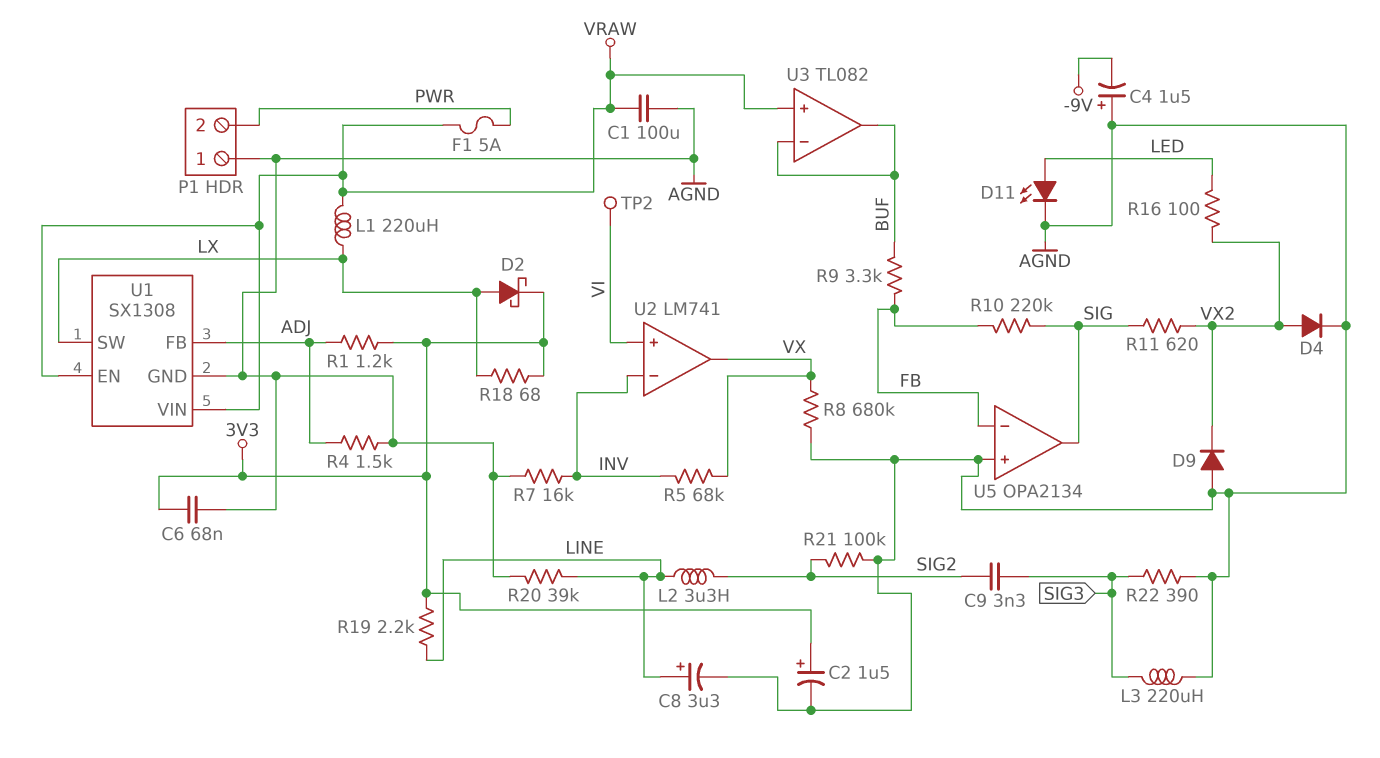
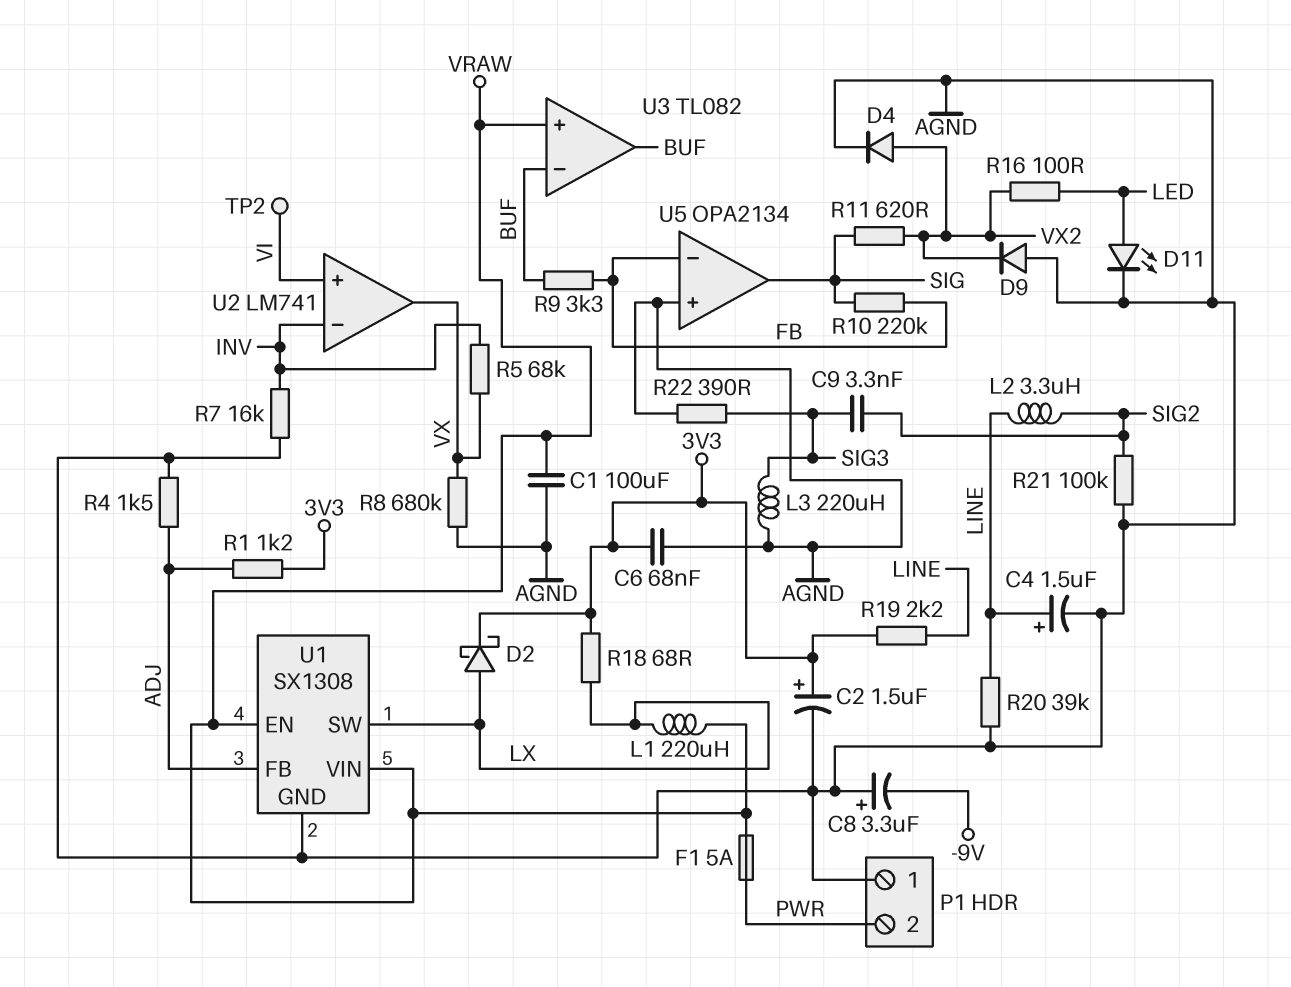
C4: 1.5uF (plus AGND, minus -9V) -> 1.5uF (plus LINE, minus AGND)
C8: 3.3uF (plus LINE, minus AGND) -> 3.3uF (plus AGND, minus -9V)

